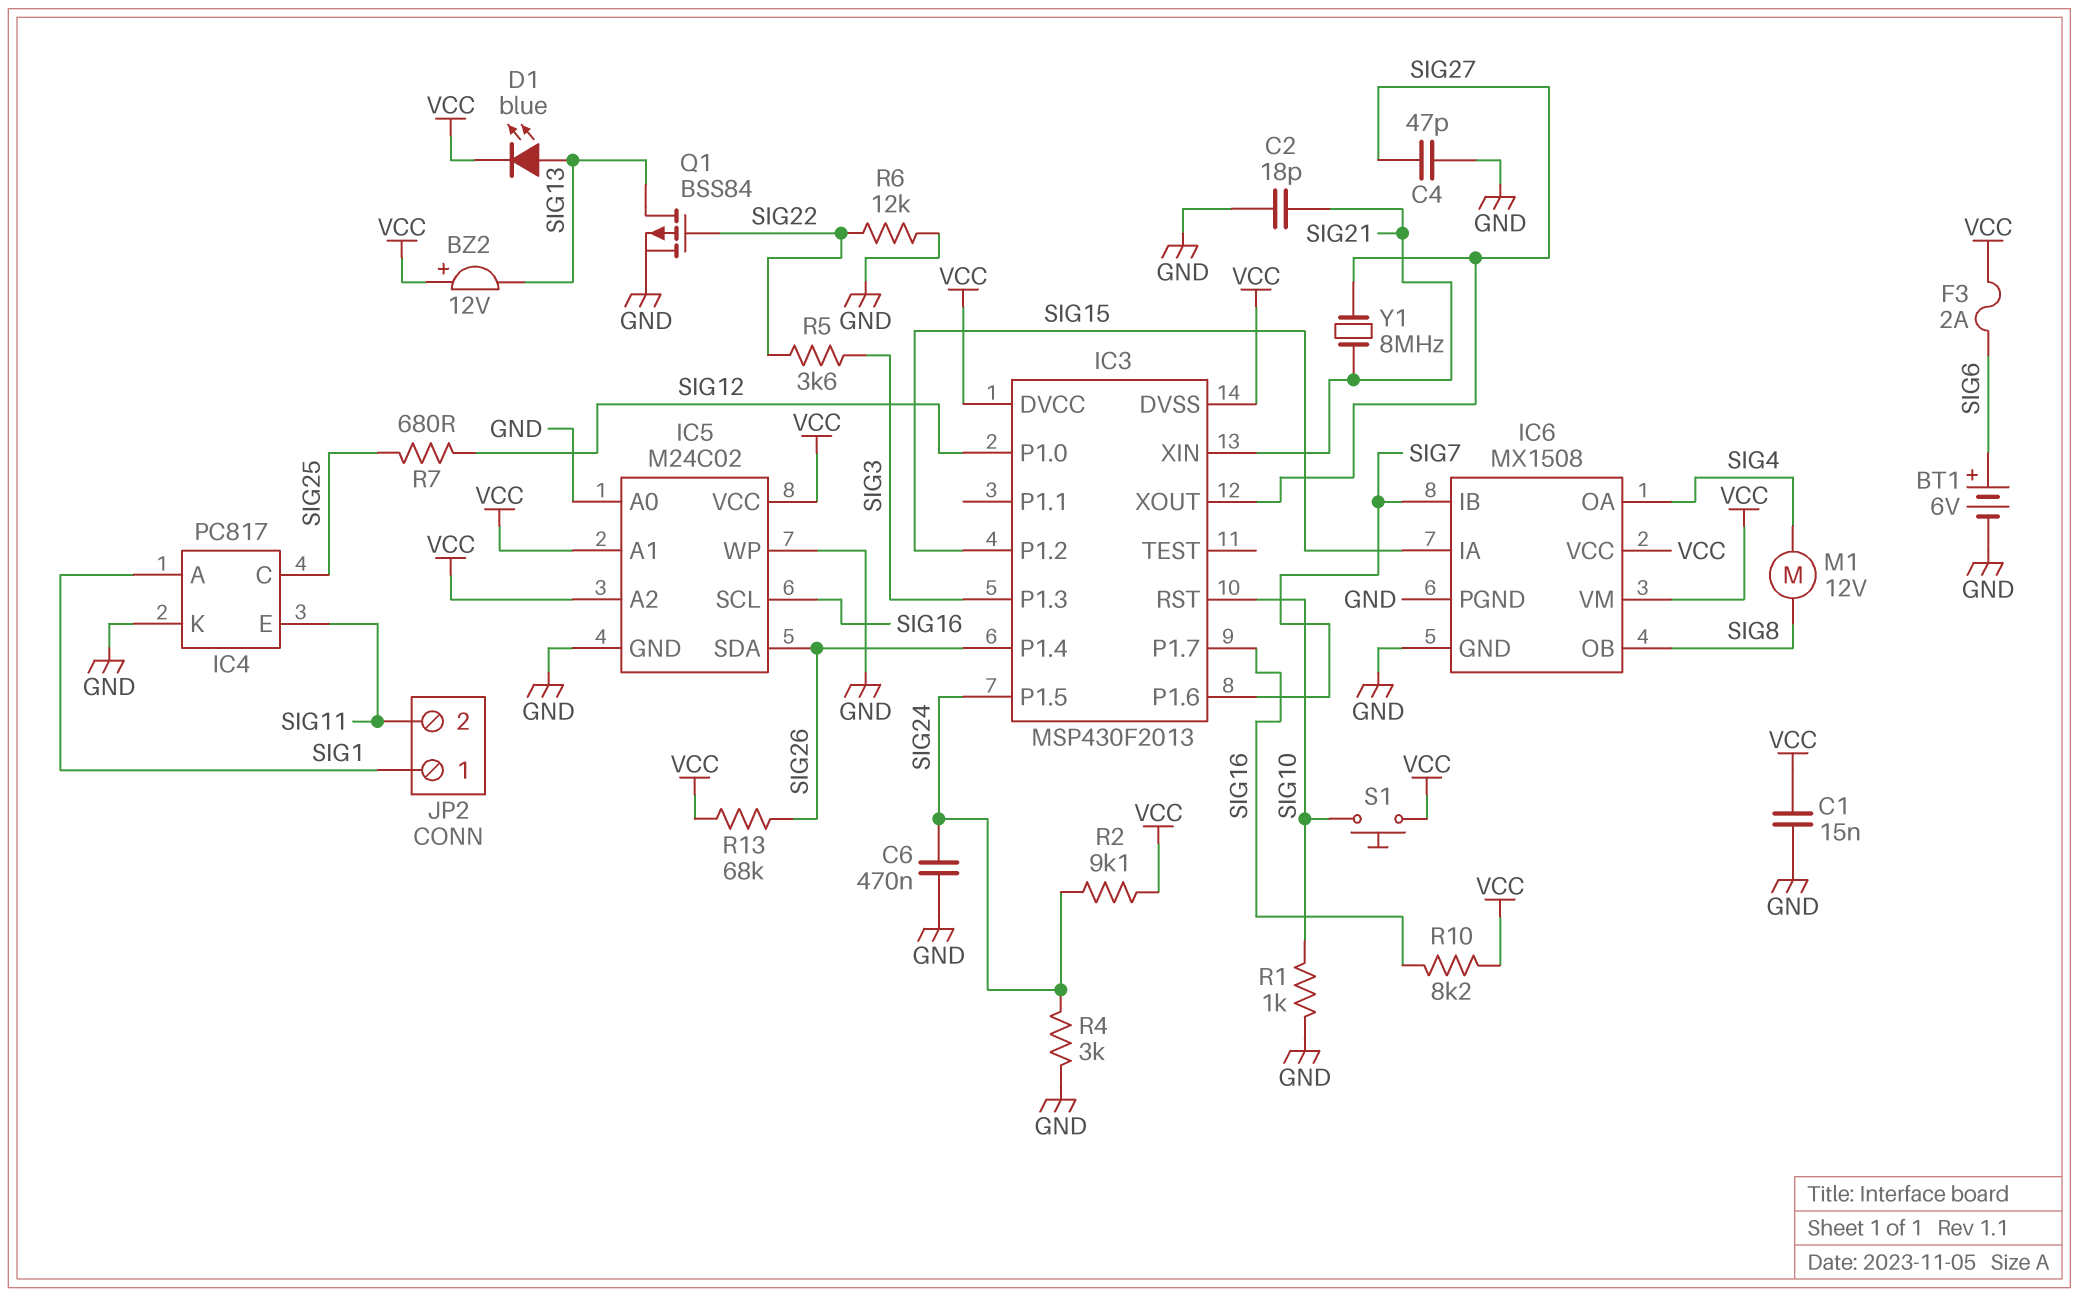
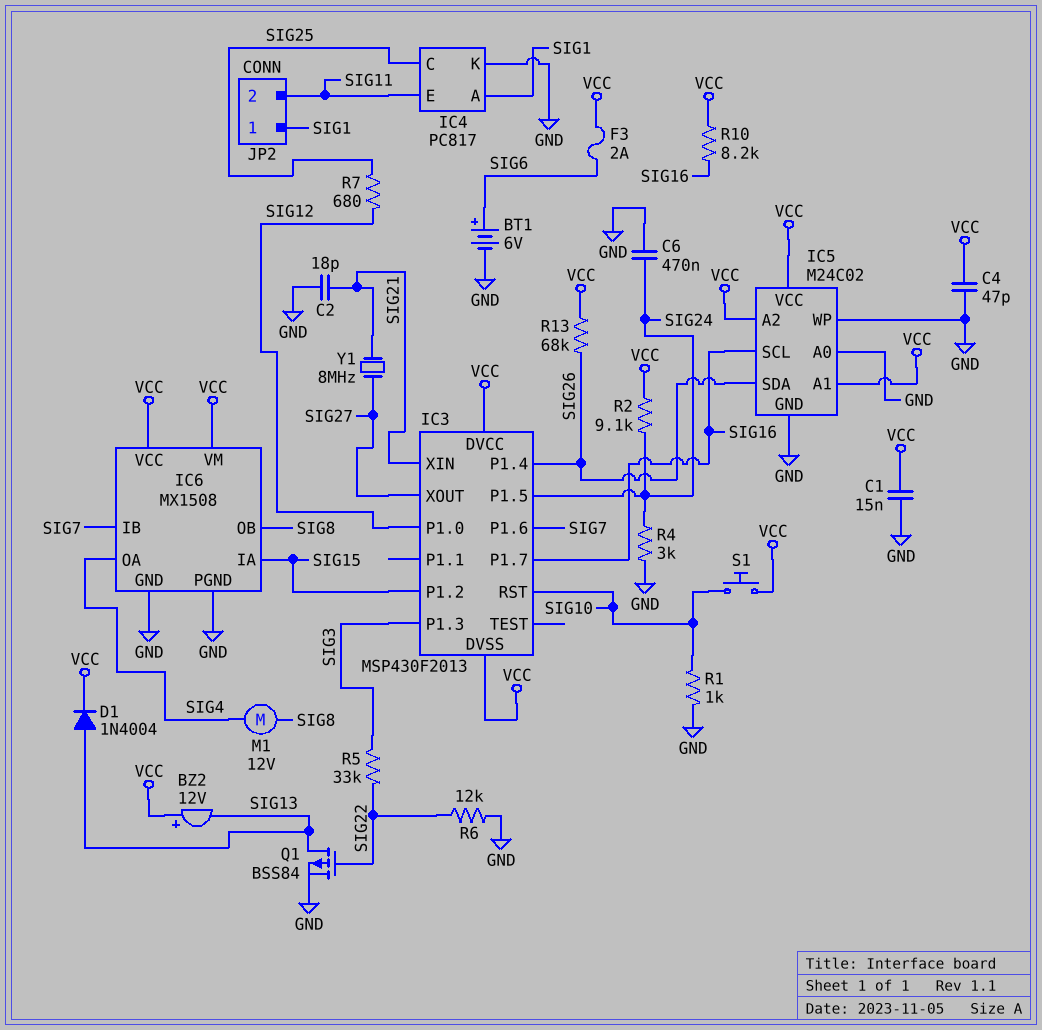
C4: 47pF (GND, SIG27) -> 47pF (GND, VCC)
D1: LED blue (A SIG13, K VCC) -> diode 1N4004 (A SIG13, K VCC)
R5: 3.6k (SIG3, SIG22) -> 33k (SIG3, SIG22)

